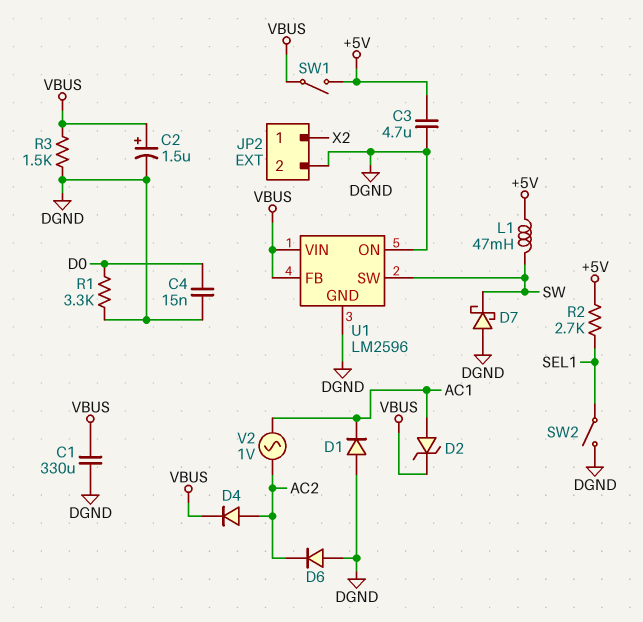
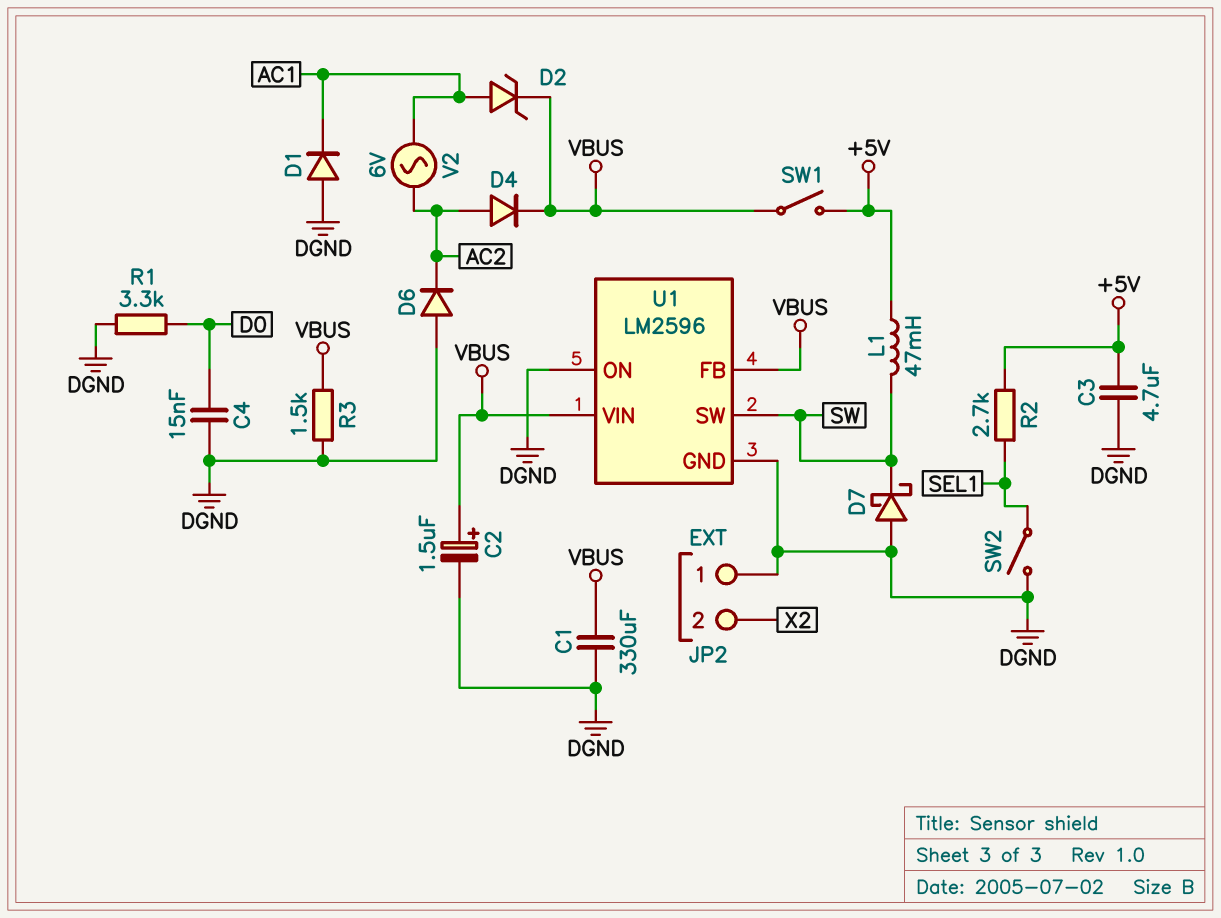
JP2 pin 1: X2 -> DGND
JP2 pin 2: DGND -> X2
V2: AC 1V (AC1, AC2) -> AC 6V (AC1, AC2)

